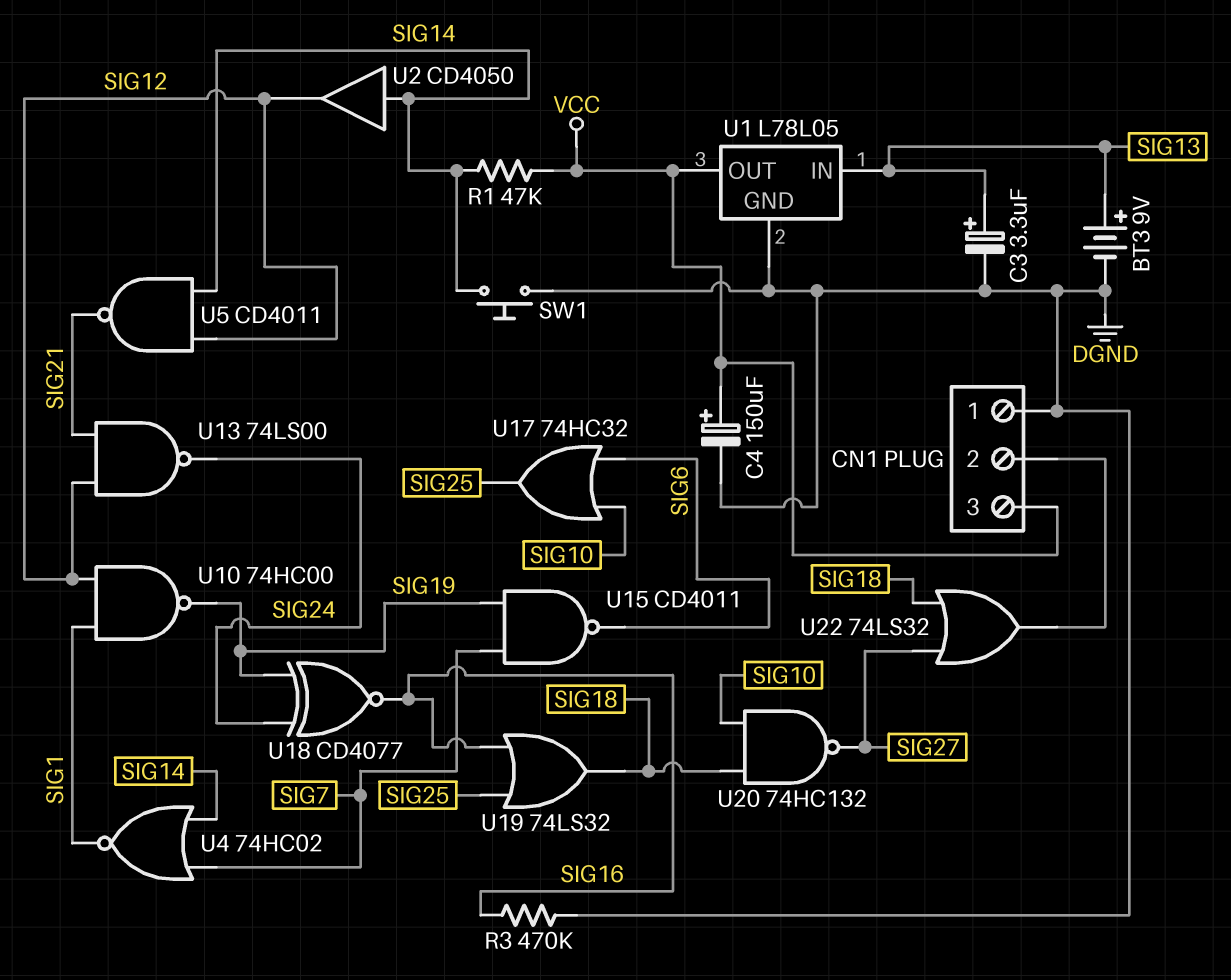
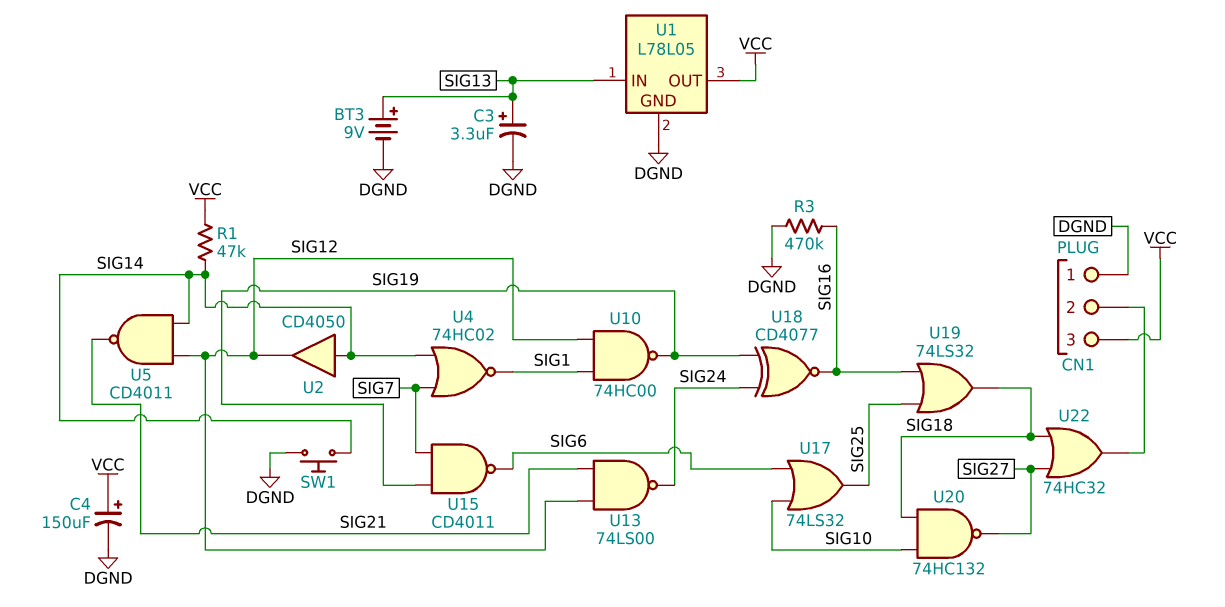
U17: OR 74HC32 (in SIG6, in SIG10, out SIG25) -> OR 74LS32 (in SIG6, in SIG10, out SIG25)
U22: OR 74LS32 (in SIG18, in SIG27, out CN1/2) -> OR 74HC32 (in SIG18, in SIG27, out CN1/2)

